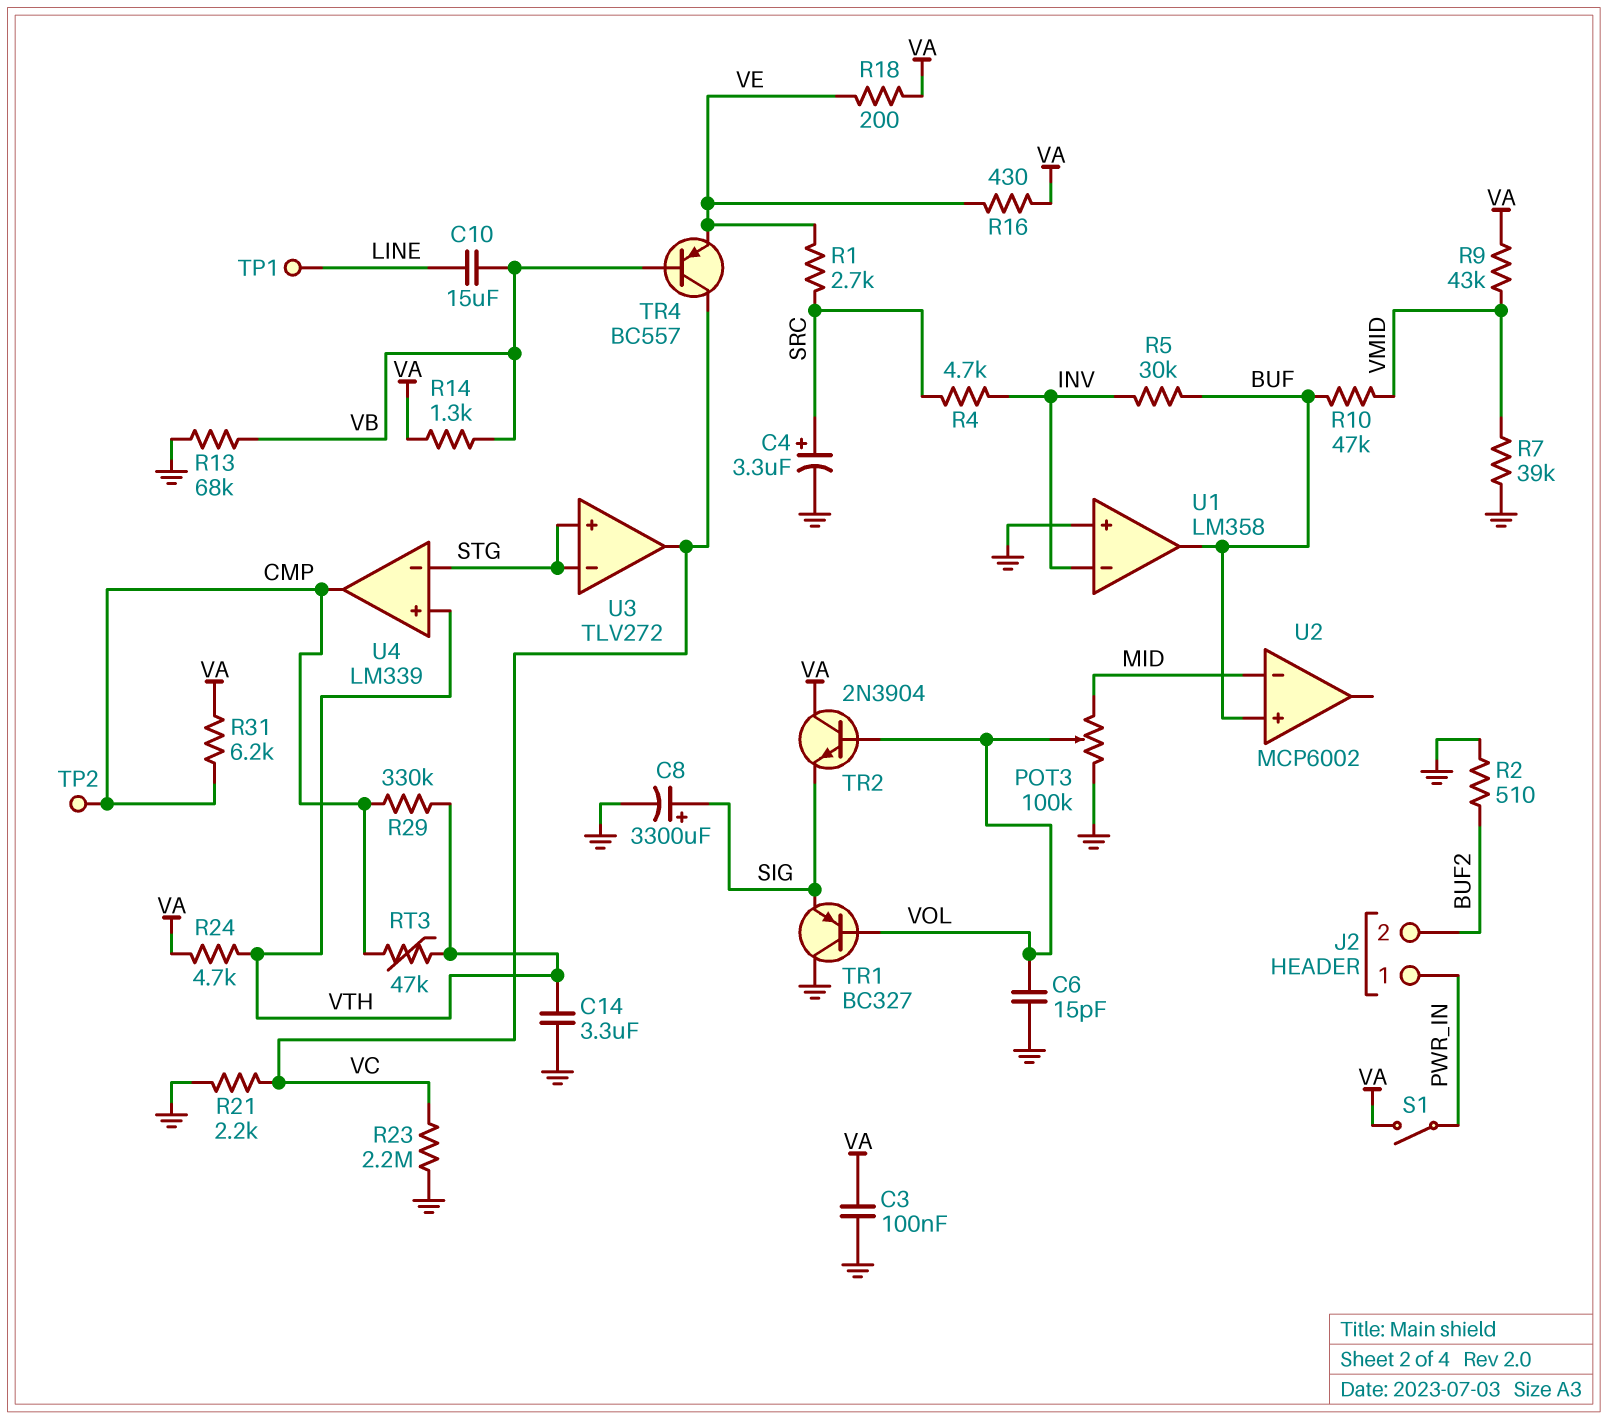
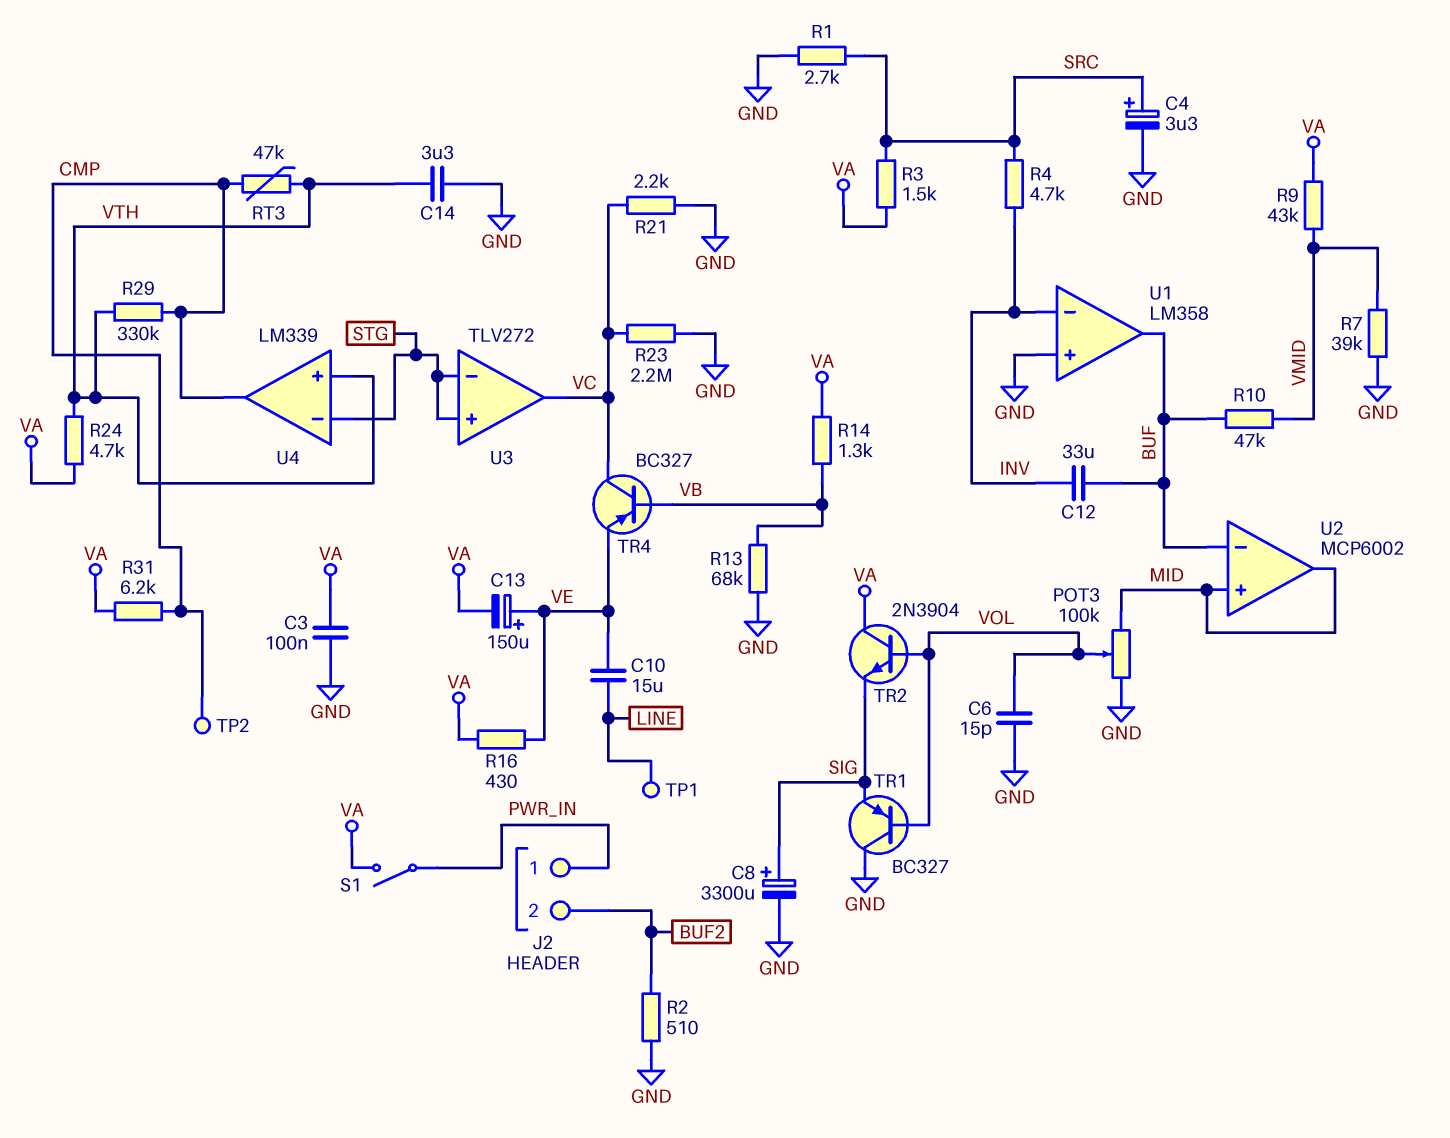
C10: 15uF (LINE, VB) -> 15uF (LINE, VE)
C12: none -> 33uF (BUF, INV)
C13: none -> 150uF (plus VE, minus VA)
R1: 2.7k (SRC, VE) -> 2.7k (GND, SRC)
R3: none -> 1.5k (SRC, VA)
R5: 30k (BUF, INV) -> none
R18: 200 (VA, VE) -> none
TR4: PNP BC557 (B VB, C VC, E VE) -> PNP BC327 (B VB, C VC, E VE)
U2 pin in+: BUF -> MID
U2 pin in-: MID -> BUF
U2 pin out: none -> MID

